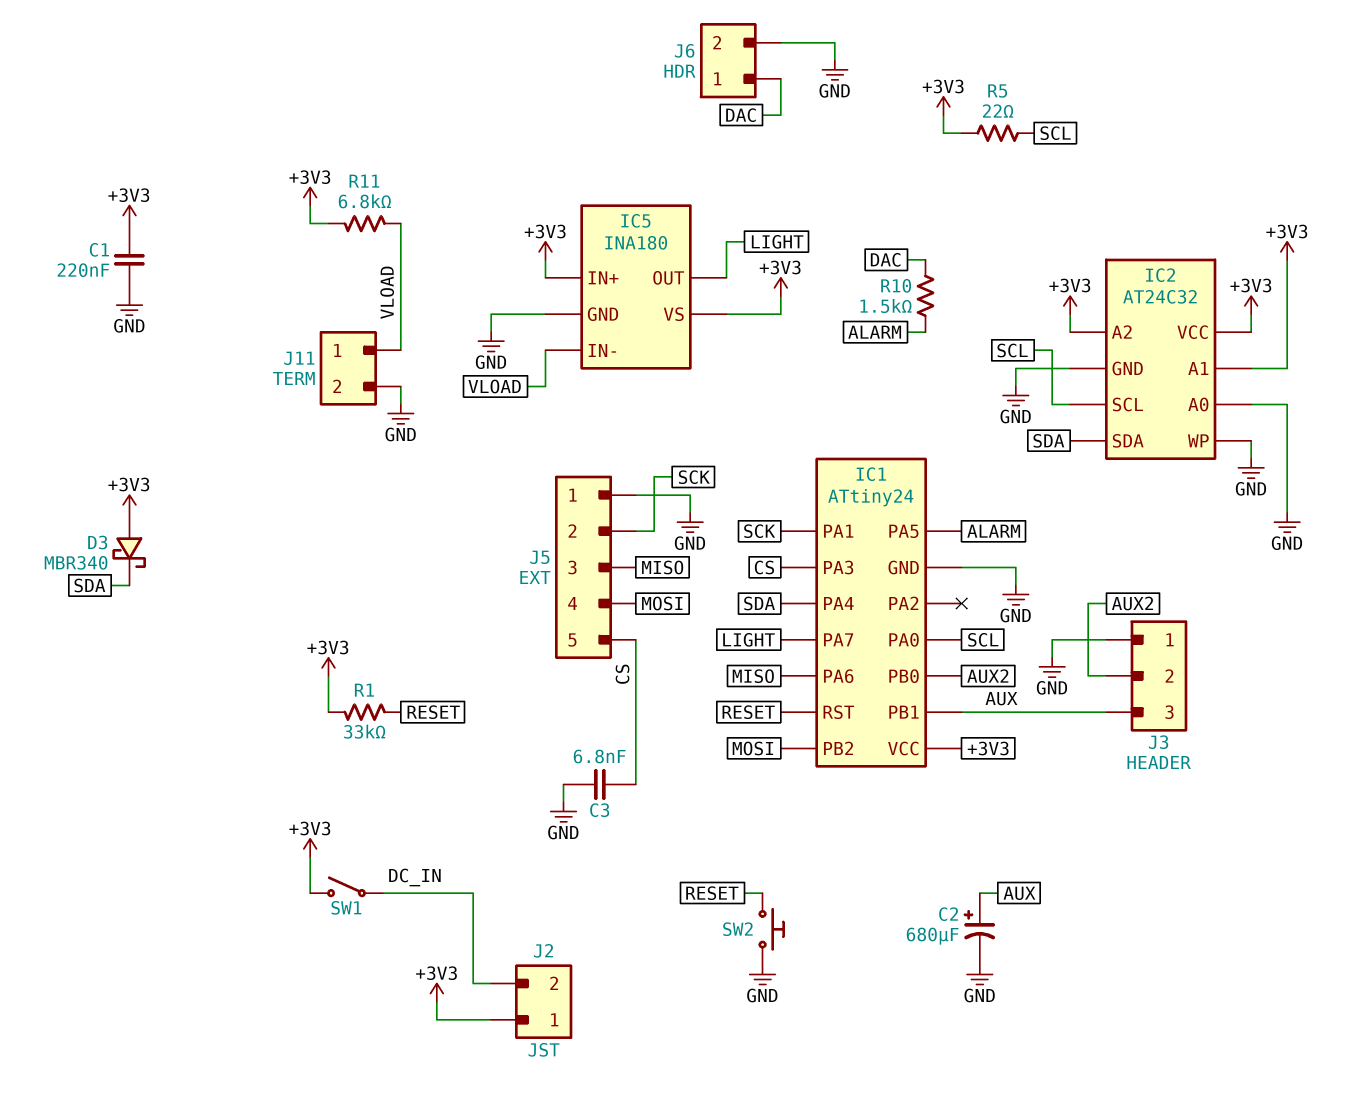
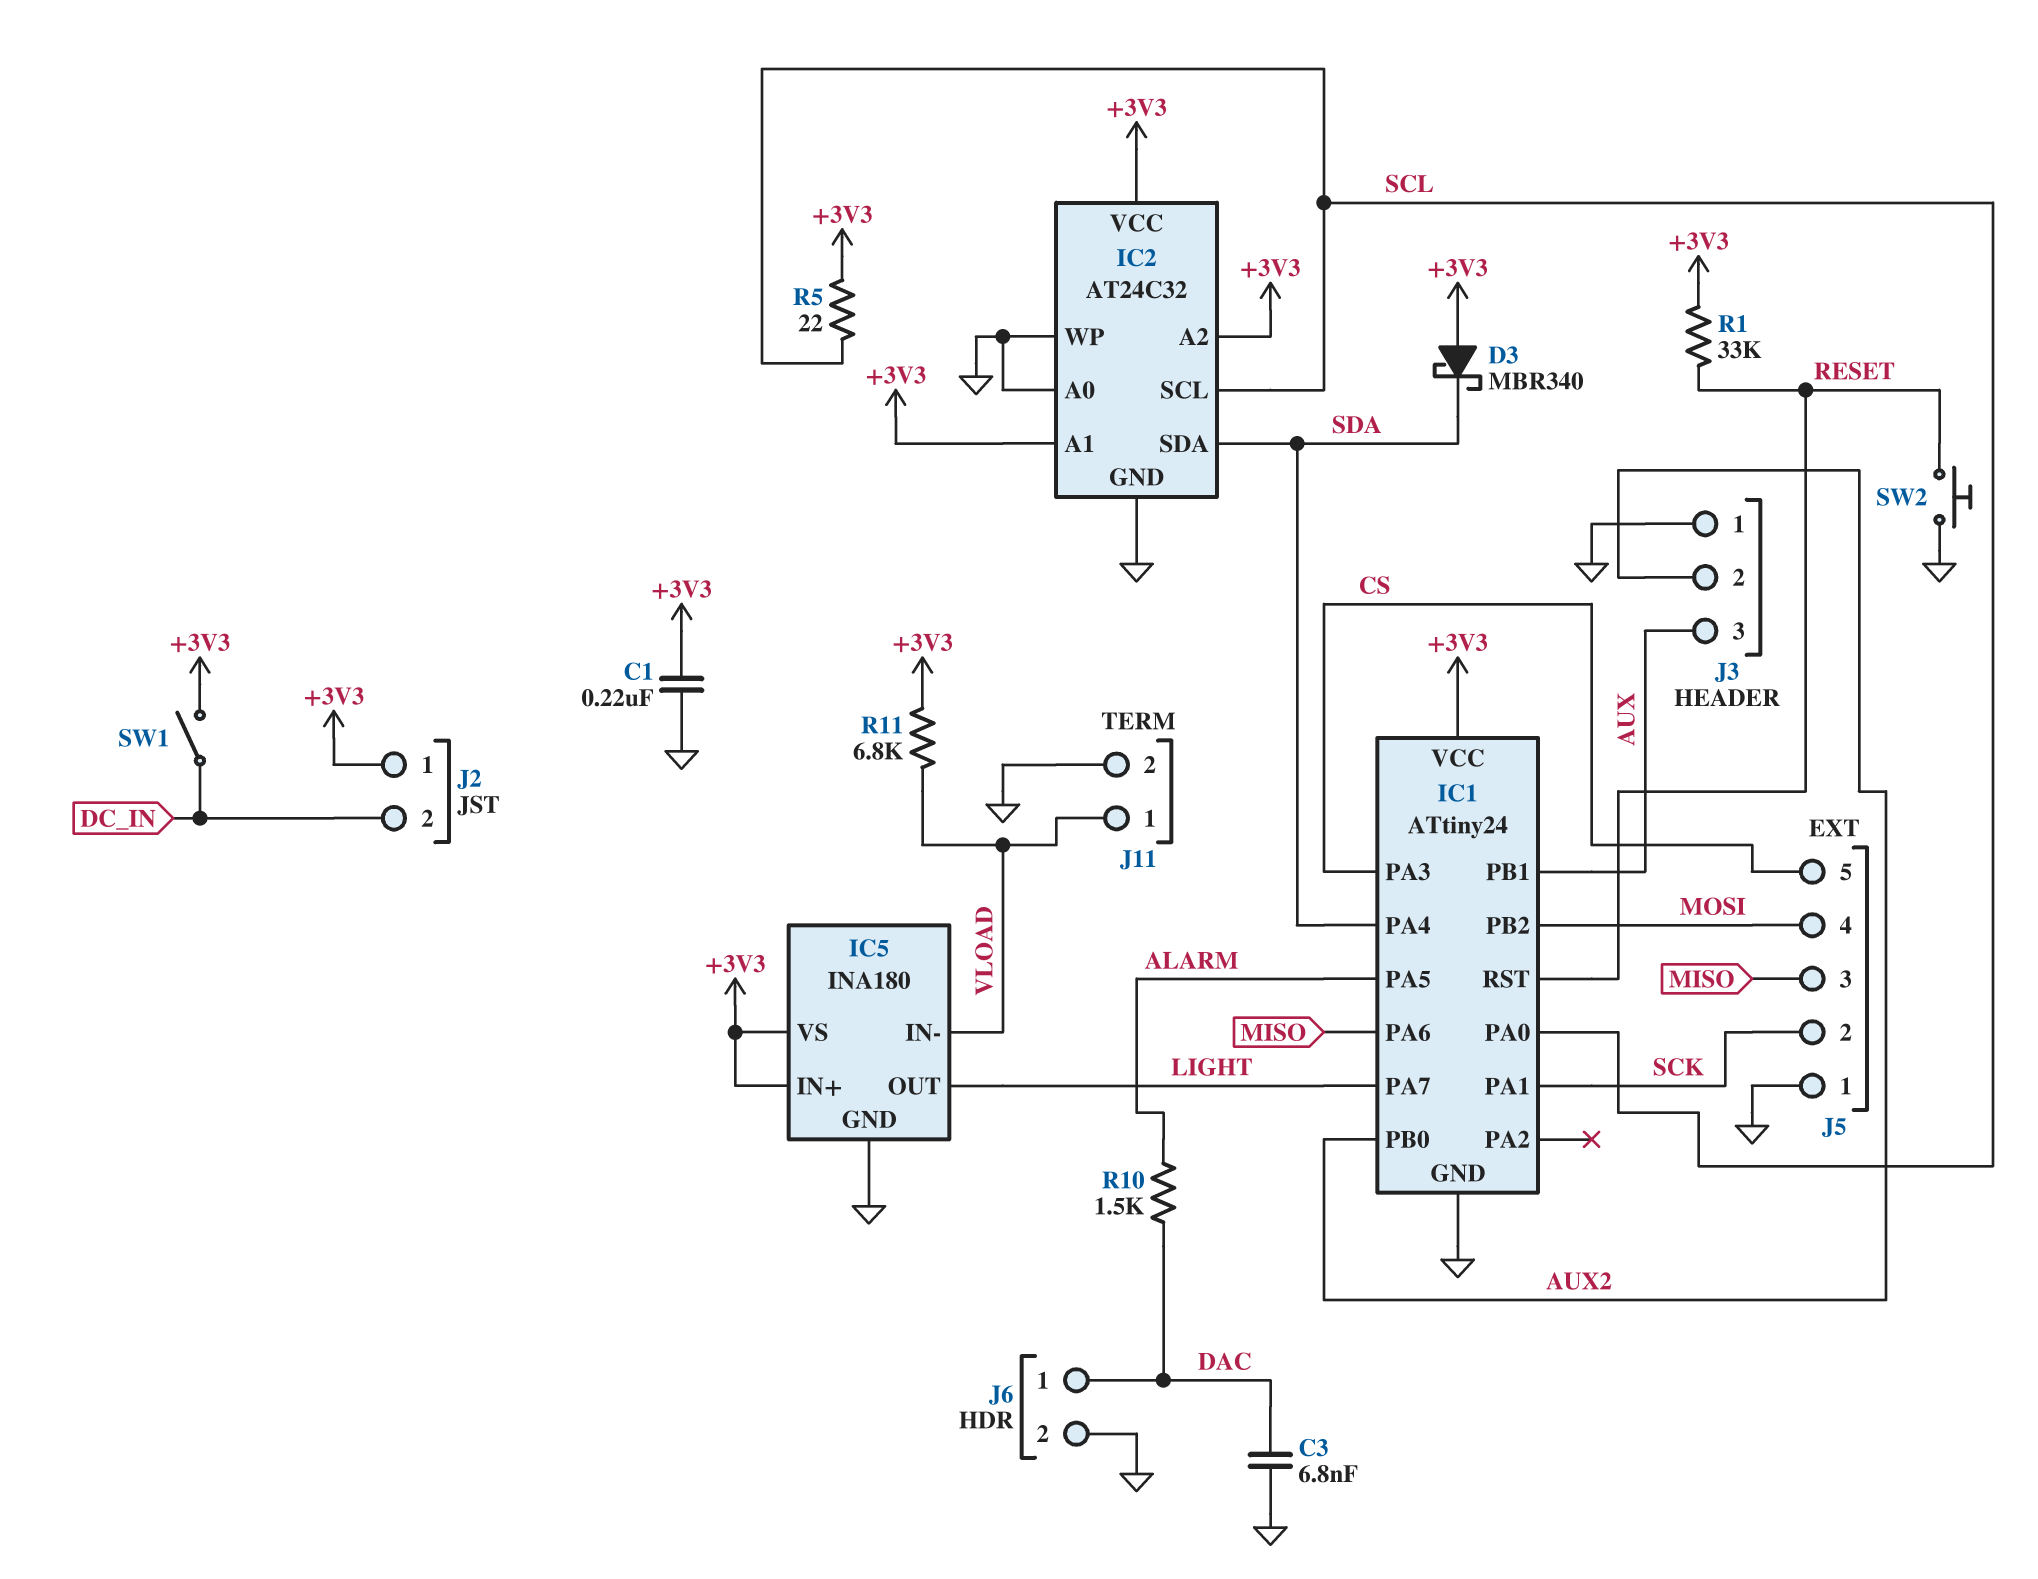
C2: 680uF (plus AUX, minus GND) -> none
C3: 6.8nF (CS, GND) -> 6.8nF (DAC, GND)

